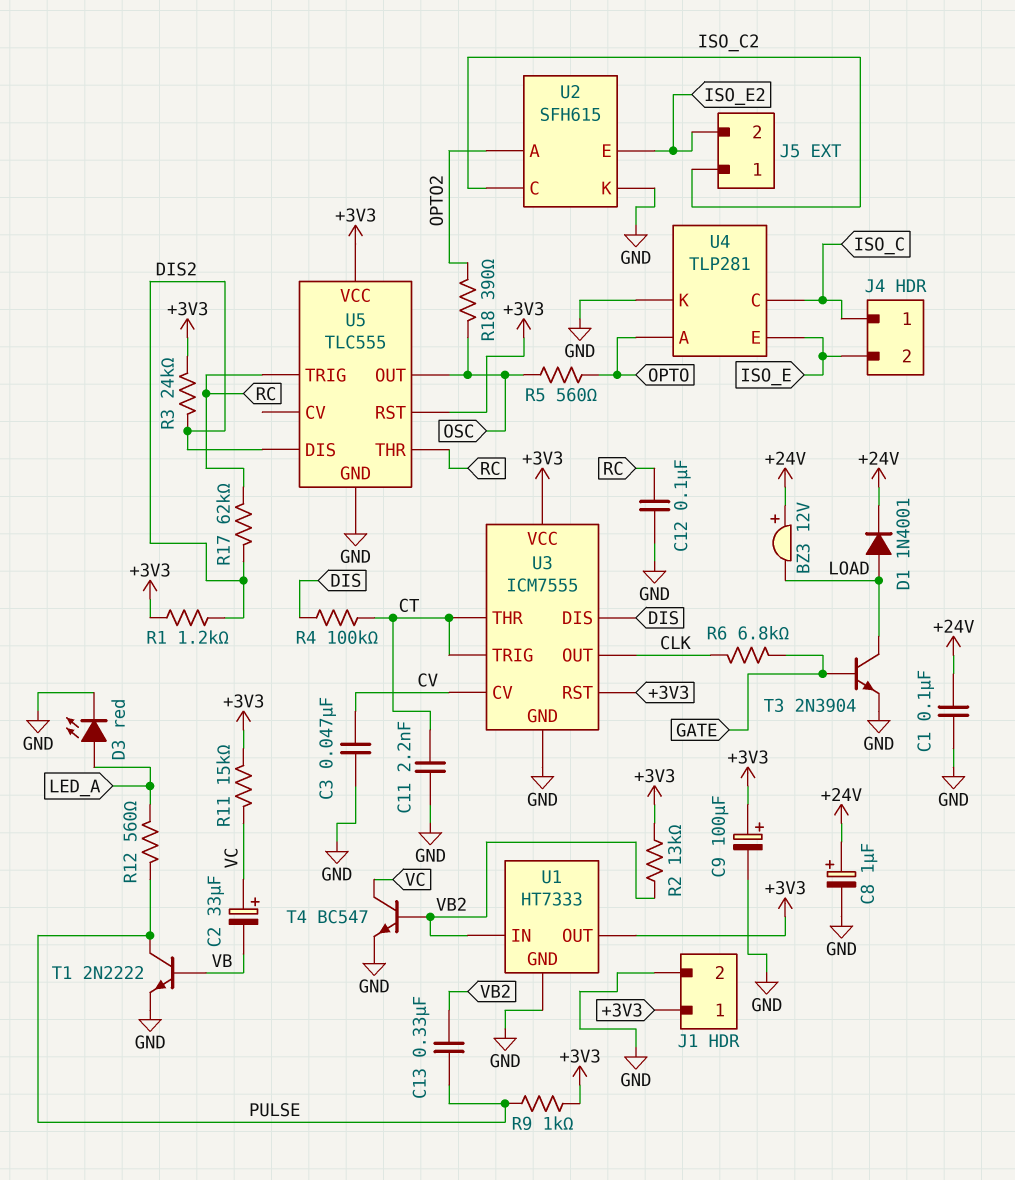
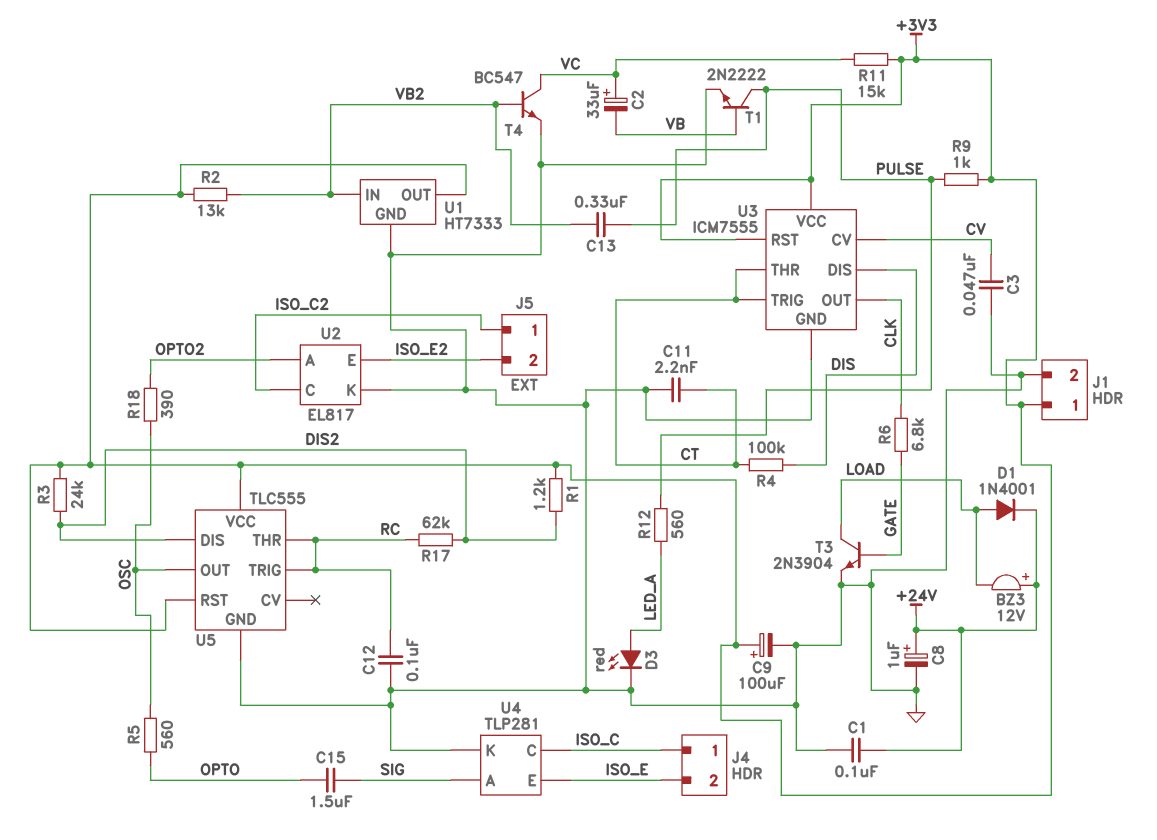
C15: none -> 1.5uF (OPTO, SIG)
U2: SFH615 -> EL817
U4 pin A: OPTO -> SIG

